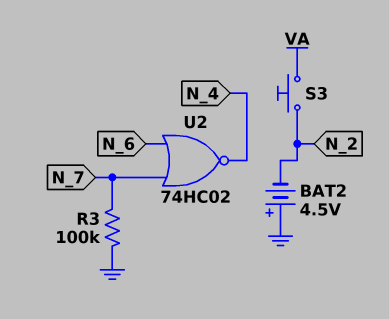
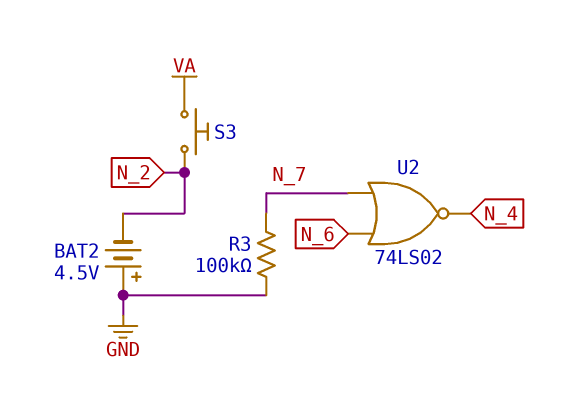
U2: NOR 74HC02 (in N_6, in N_7, out N_4) -> NOR 74LS02 (in N_6, in N_7, out N_4)

